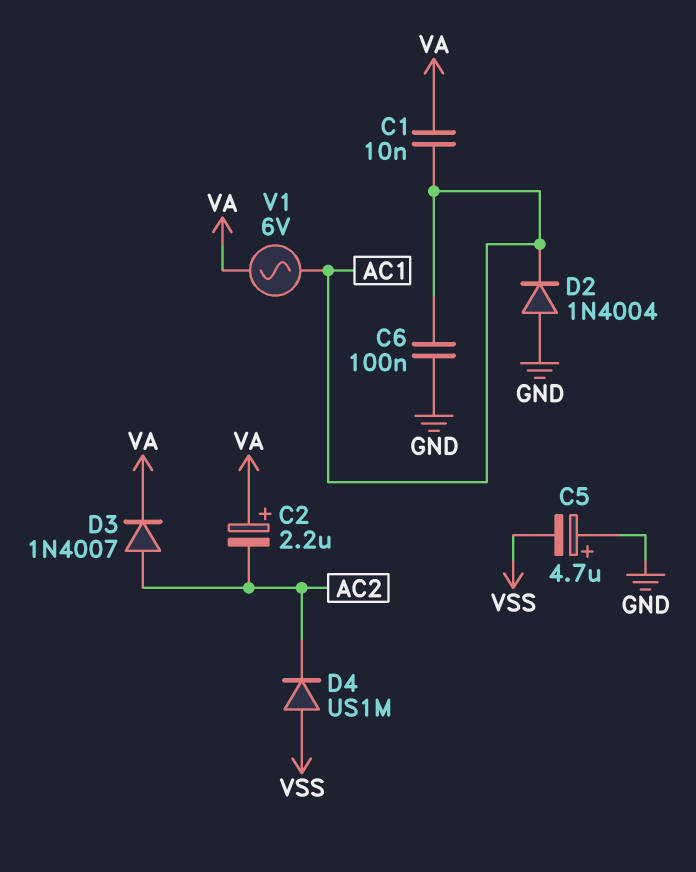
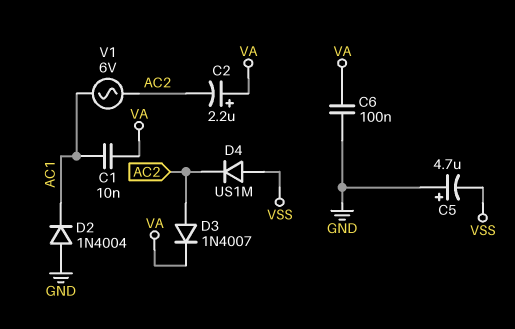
C6: 100nF (AC1, GND) -> 100nF (GND, VA)
V1: AC 6V (AC1, VA) -> AC 6V (AC1, AC2)

